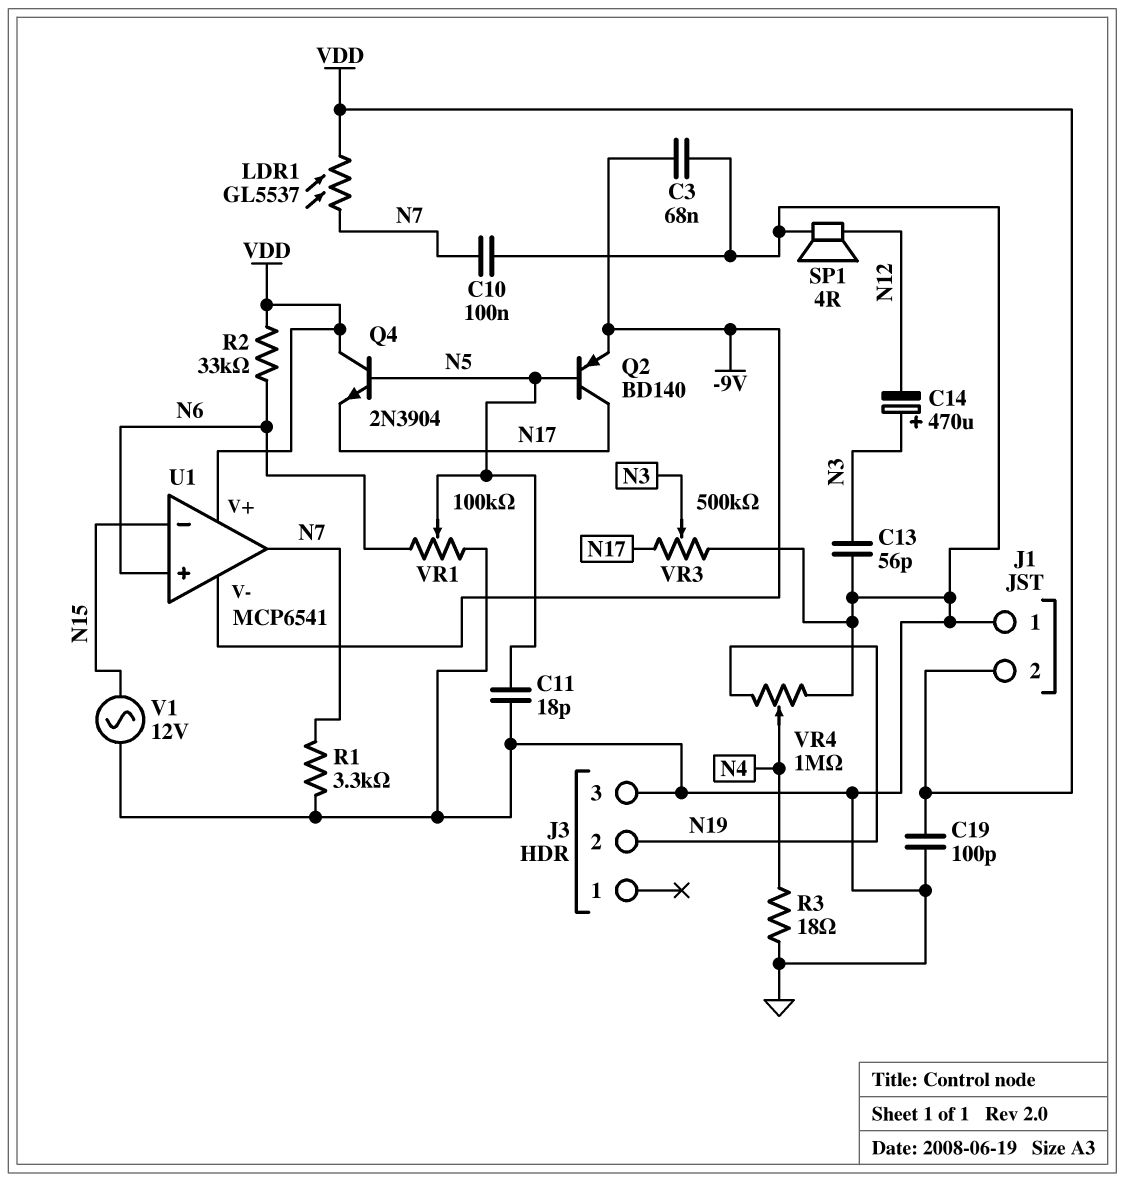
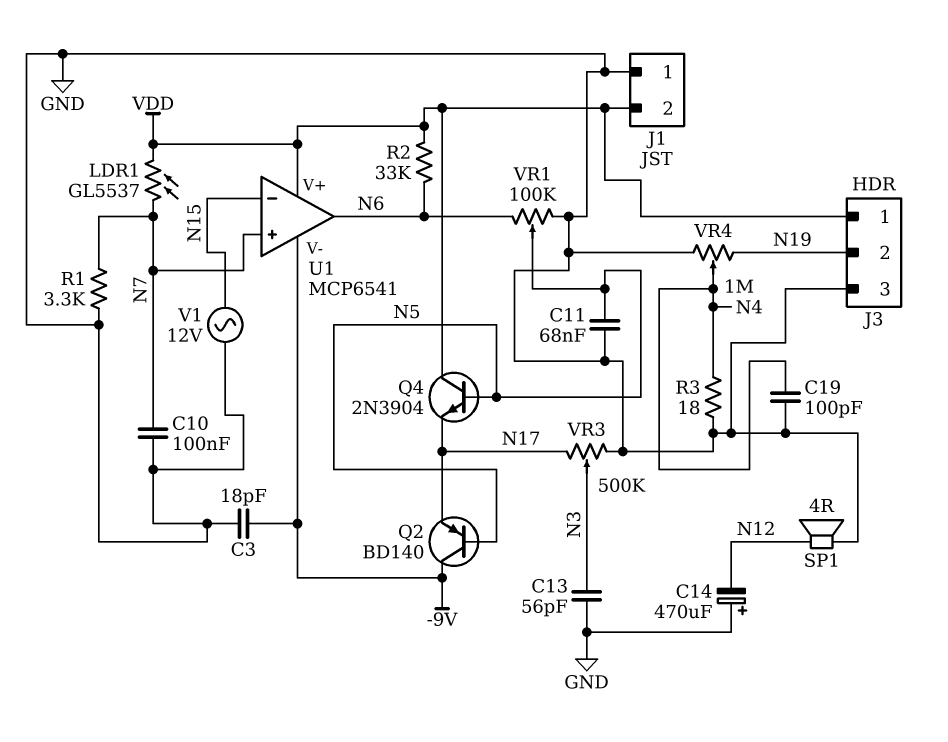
C3: 68nF (-9V, GND) -> 18pF (-9V, GND)
C11: 18pF (GND, N5) -> 68nF (GND, N5)
C14: 470uF (plus N3, minus N12) -> 470uF (plus GND, minus N12)
C19: 100pF (GND, VDD) -> 100pF (GND, N4)
J3 pin 1: none -> VDD
Q2: PNP BD140 (B N5, C N17, E -9V) -> PNP BD140 (B N5, C -9V, E N17)
U1 pin in+: N6 -> N7
U1 pin out: N7 -> N6

